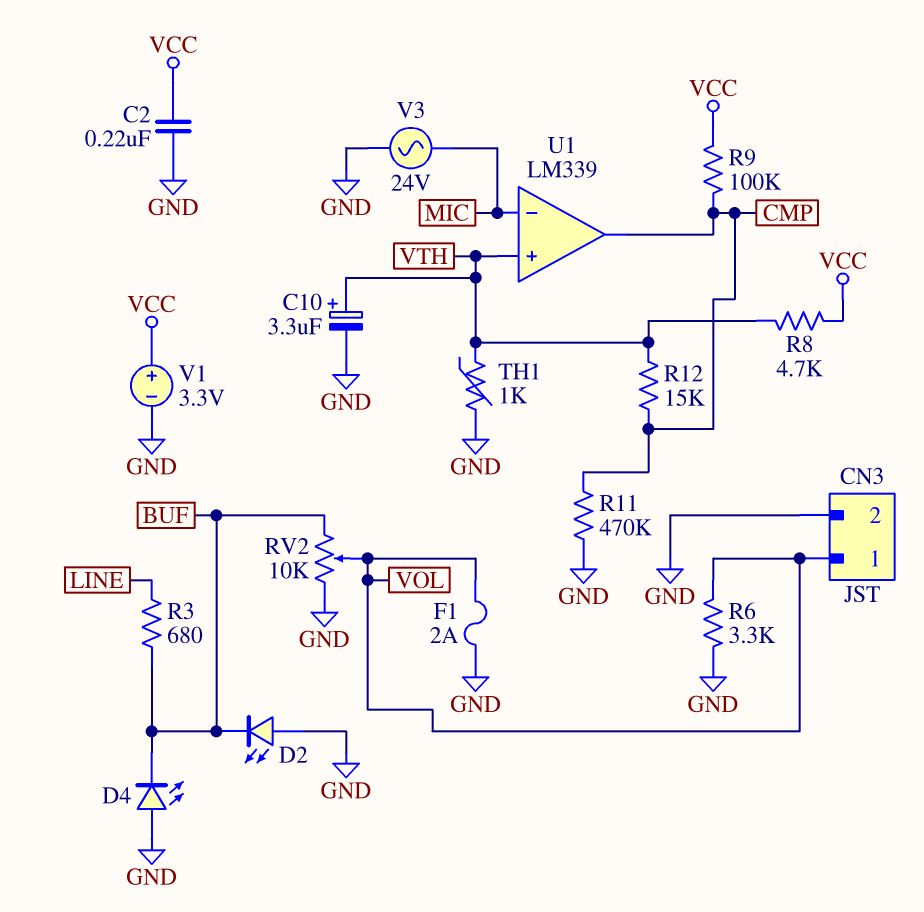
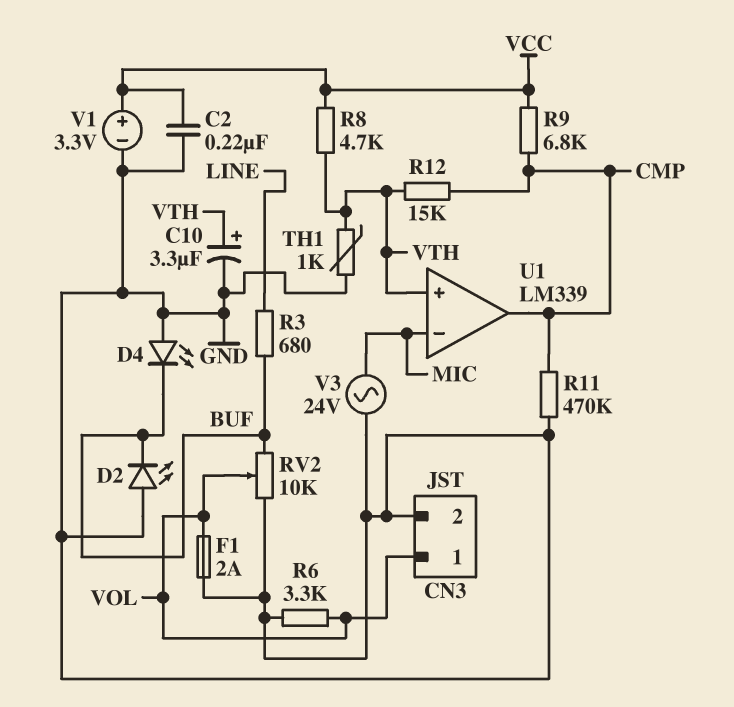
R9: 100k (CMP, VCC) -> 6.8k (CMP, VCC)

